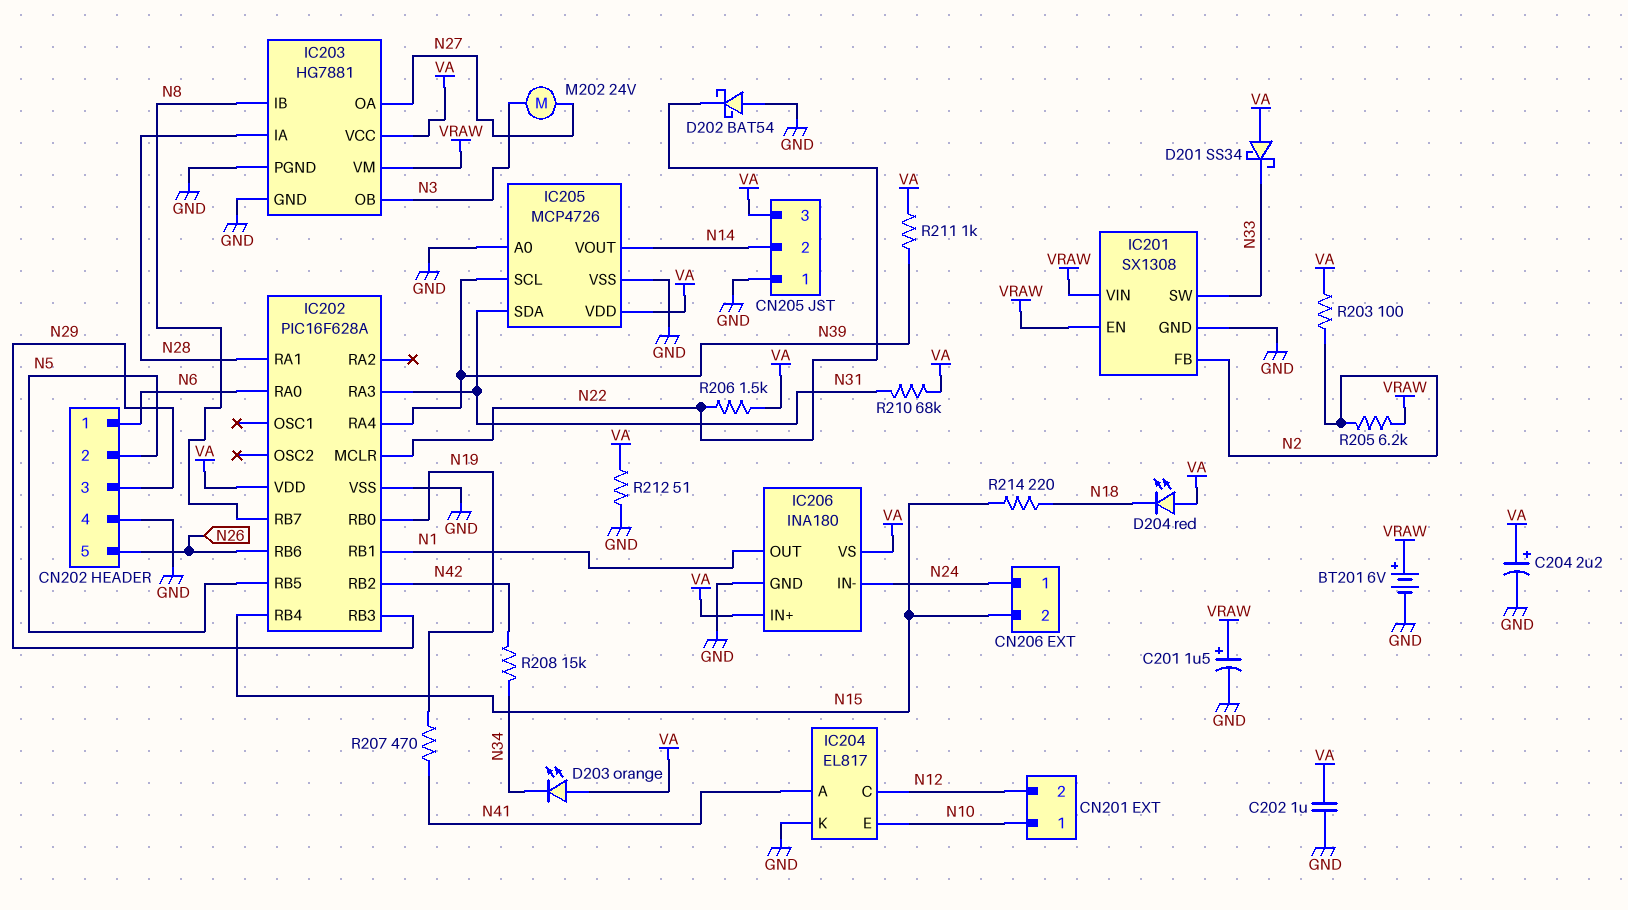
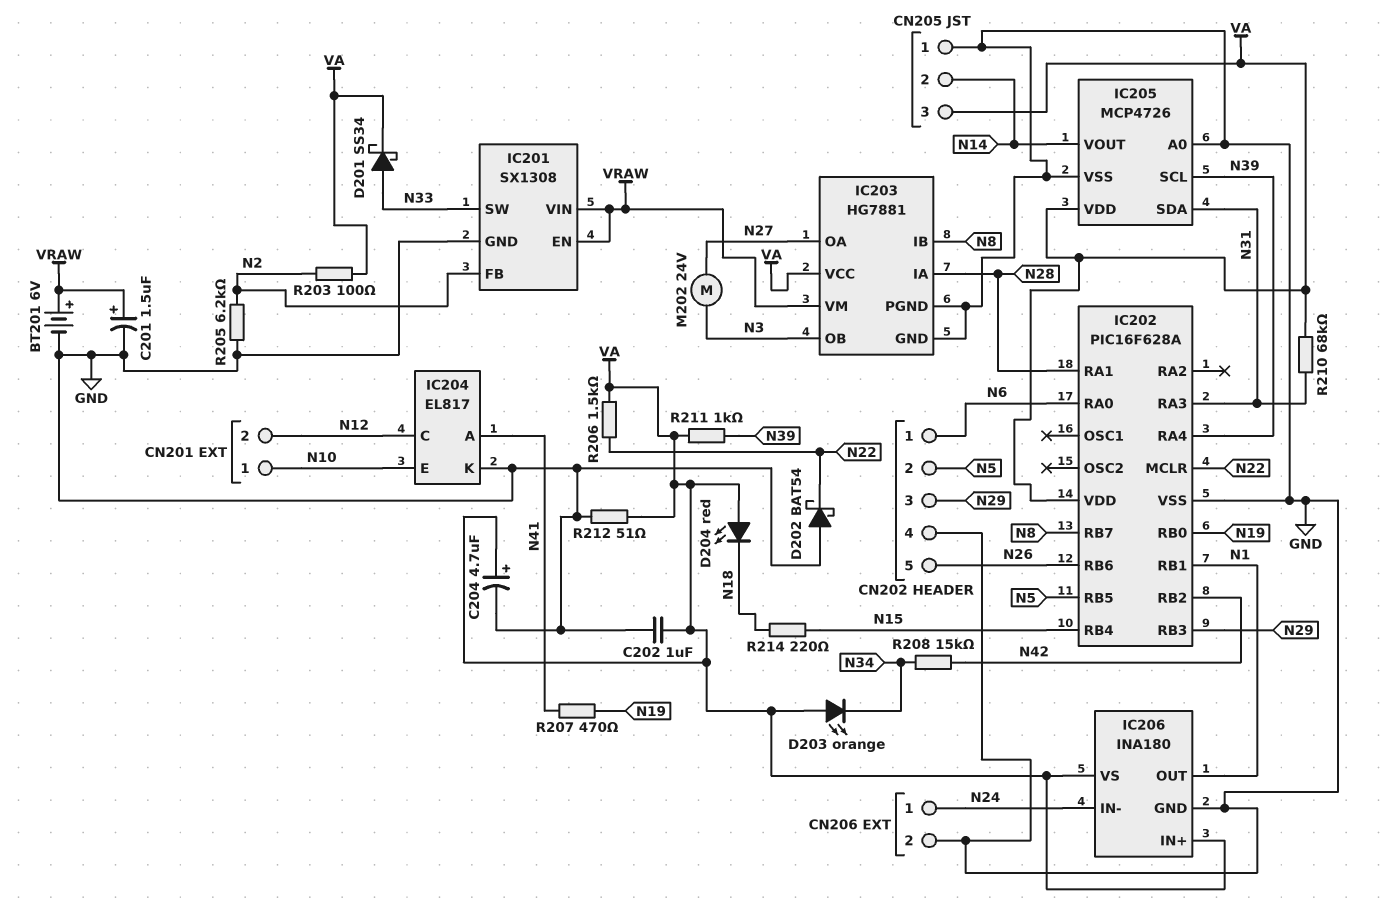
C204: 2.2uF (plus VA, minus GND) -> 4.7uF (plus VA, minus GND)
CN206 pin 2: N15 -> GND
D201: schottky SS34 (A VA, K N33) -> schottky SS34 (A N33, K VA)
R205: 6.2k (N2, VRAW) -> 6.2k (GND, N2)

